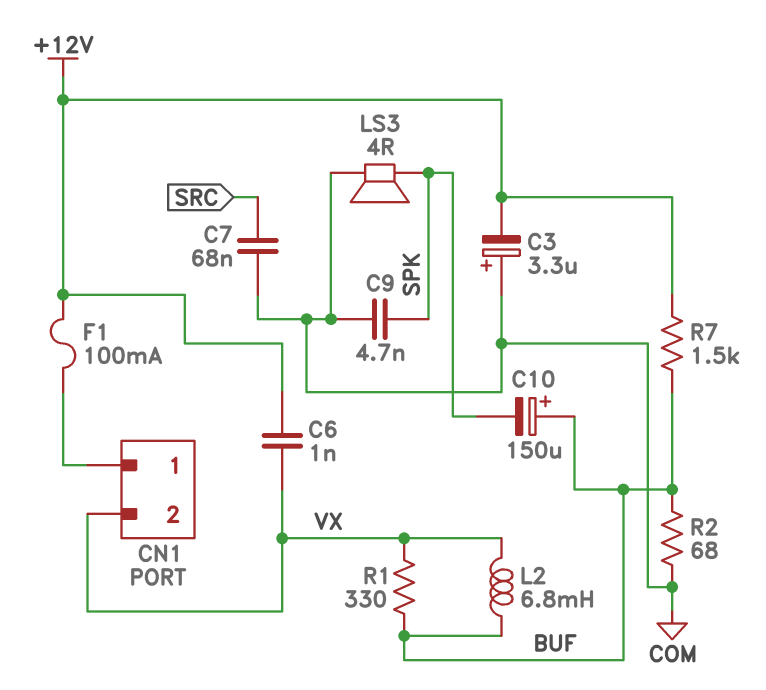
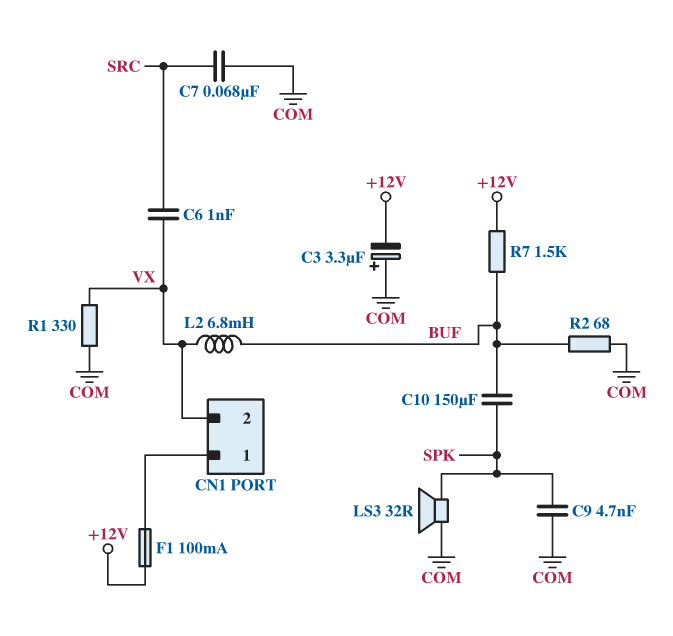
C6: 1nF (+12V, VX) -> 1nF (SRC, VX)
C10: 150uF (plus BUF, minus SPK) -> 150uF (BUF, SPK)
LS3: speaker 4R (COM, SPK) -> speaker 32R (COM, SPK)
R1: 330 (BUF, VX) -> 330 (COM, VX)

